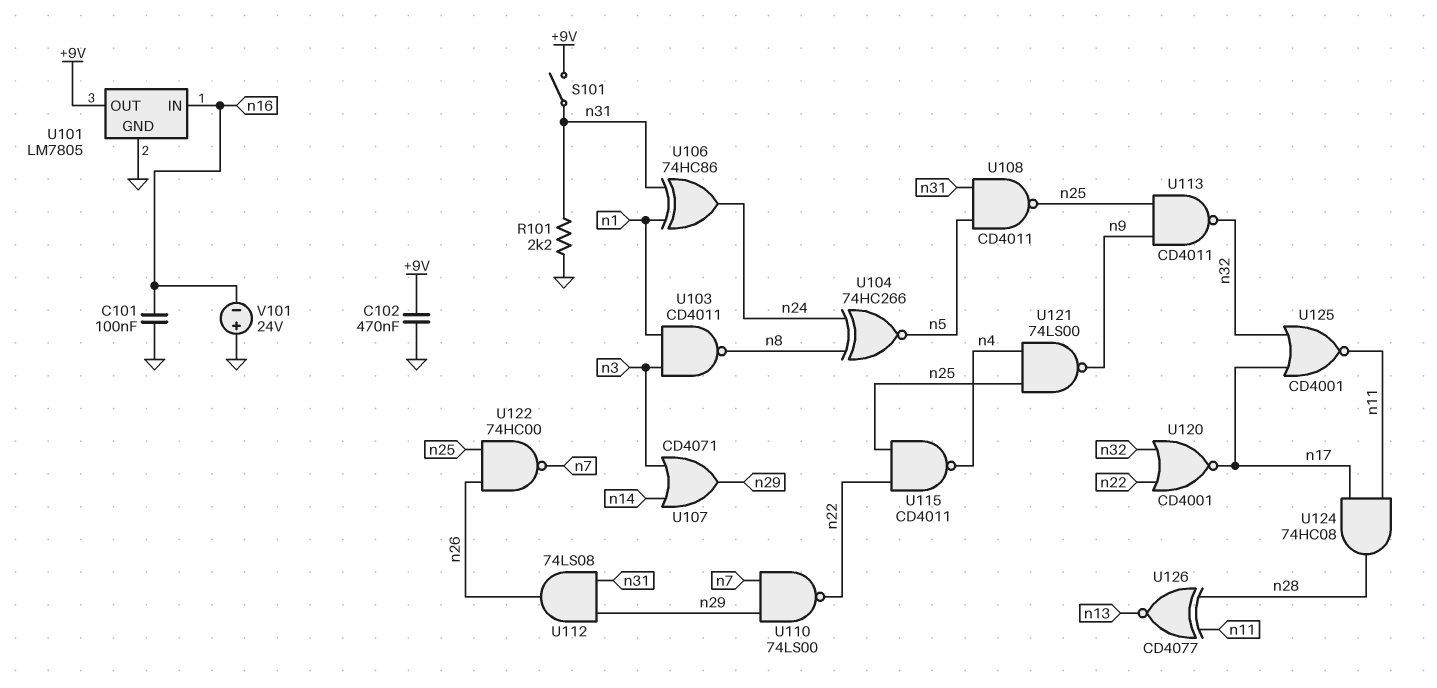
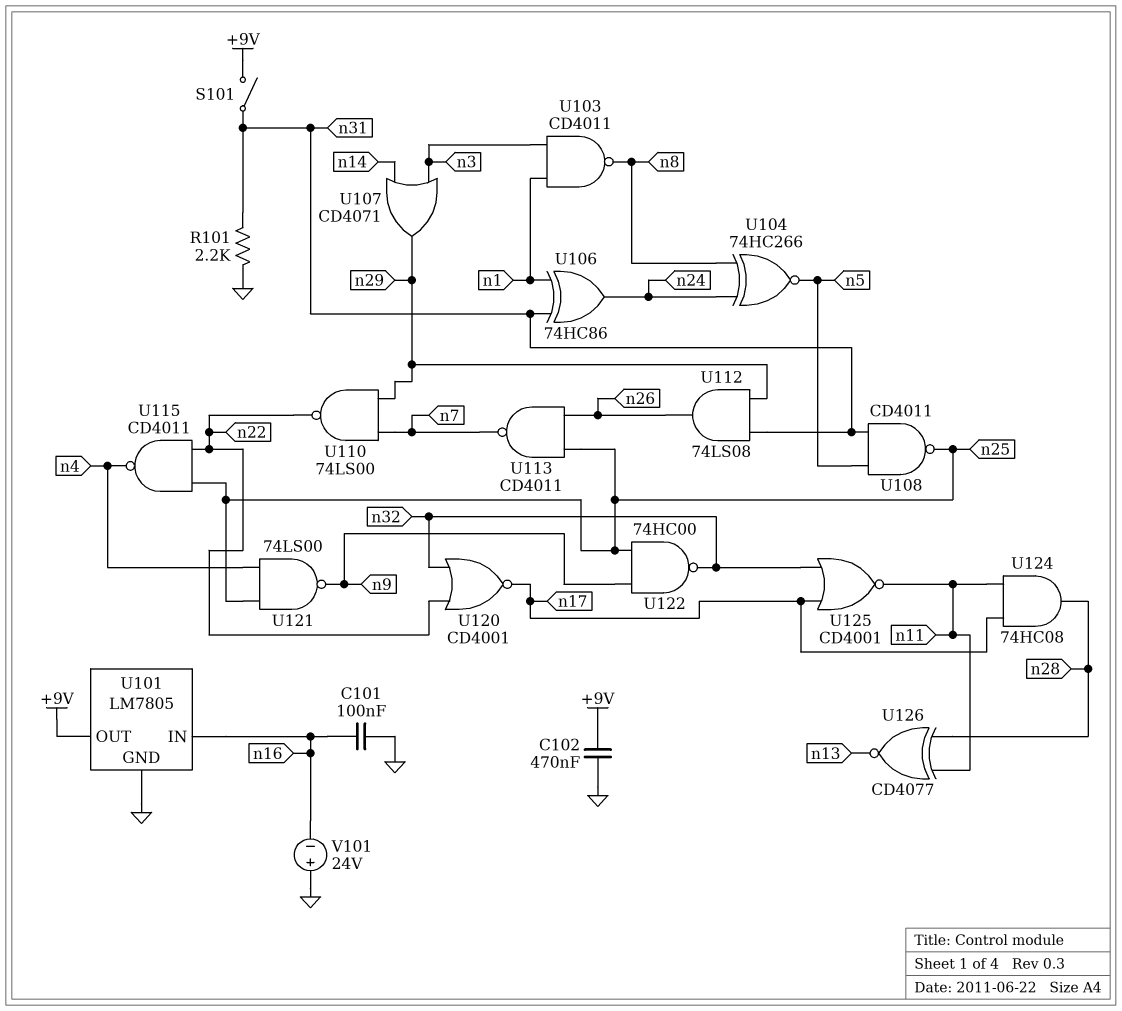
U113: NAND CD4011 (in n9, in n25, out n32) -> NAND CD4011 (in n25, in n26, out n7)
U122: NAND 74HC00 (in n25, in n26, out n7) -> NAND 74HC00 (in n9, in n25, out n32)

